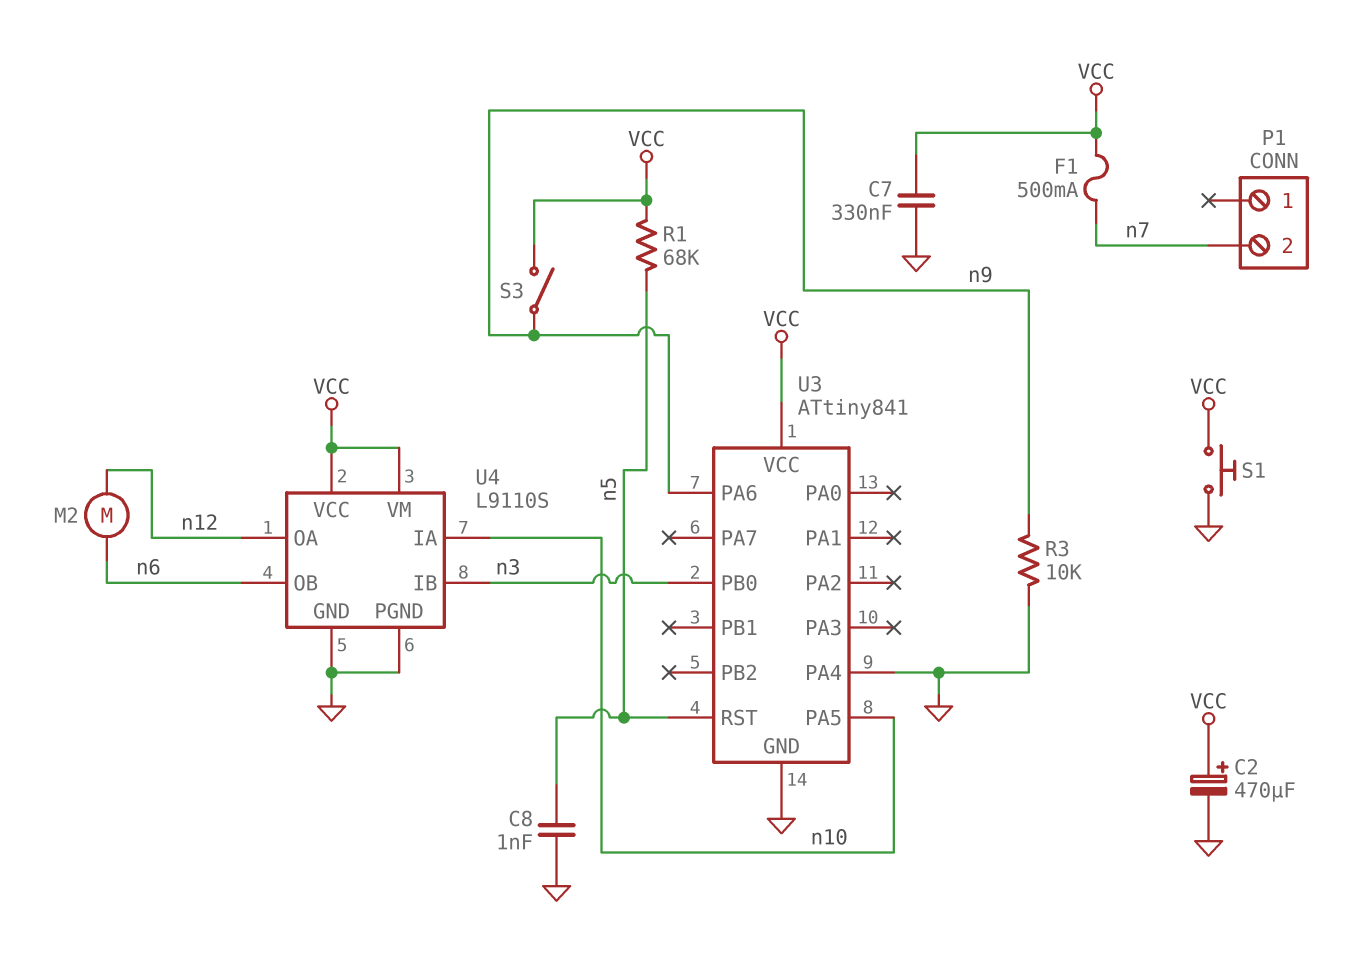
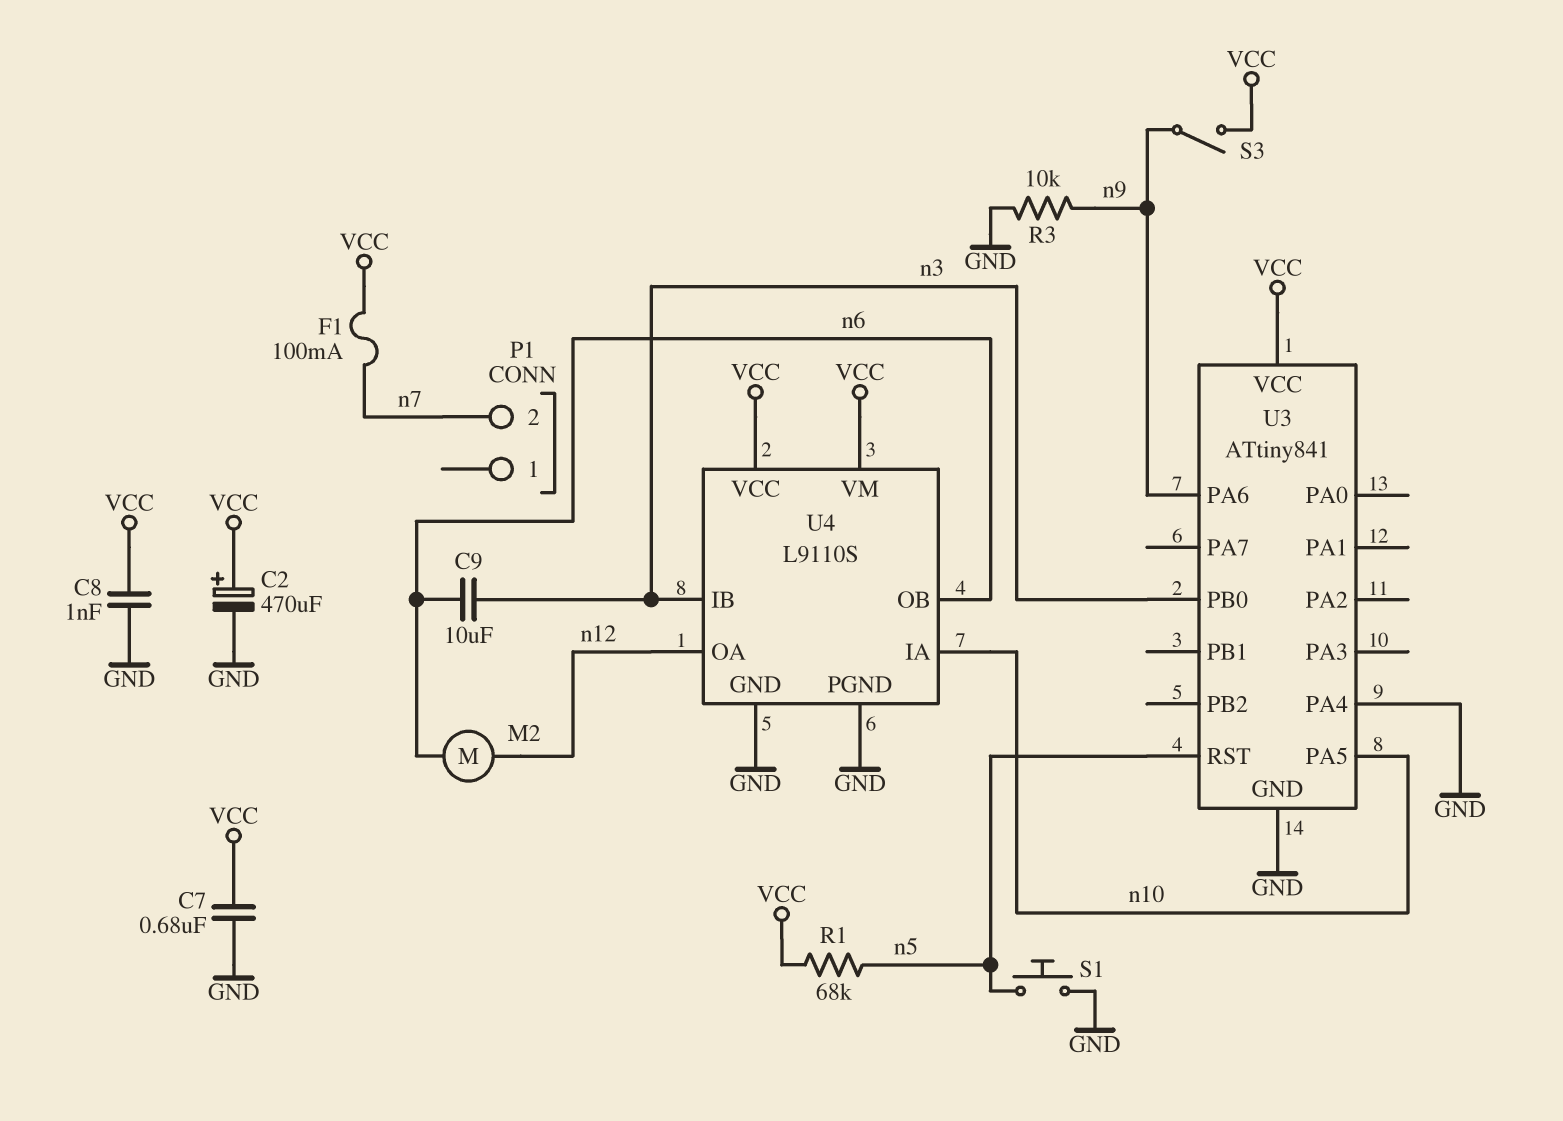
C7: 330nF (GND, VCC) -> 680nF (GND, VCC)
C8: 1nF (GND, n5) -> 1nF (GND, VCC)
C9: none -> 10uF (n3, n6)
F1: 500mA (VCC, n7) -> 100mA (VCC, n7)
S1: button (GND, VCC) -> button (GND, n5)

